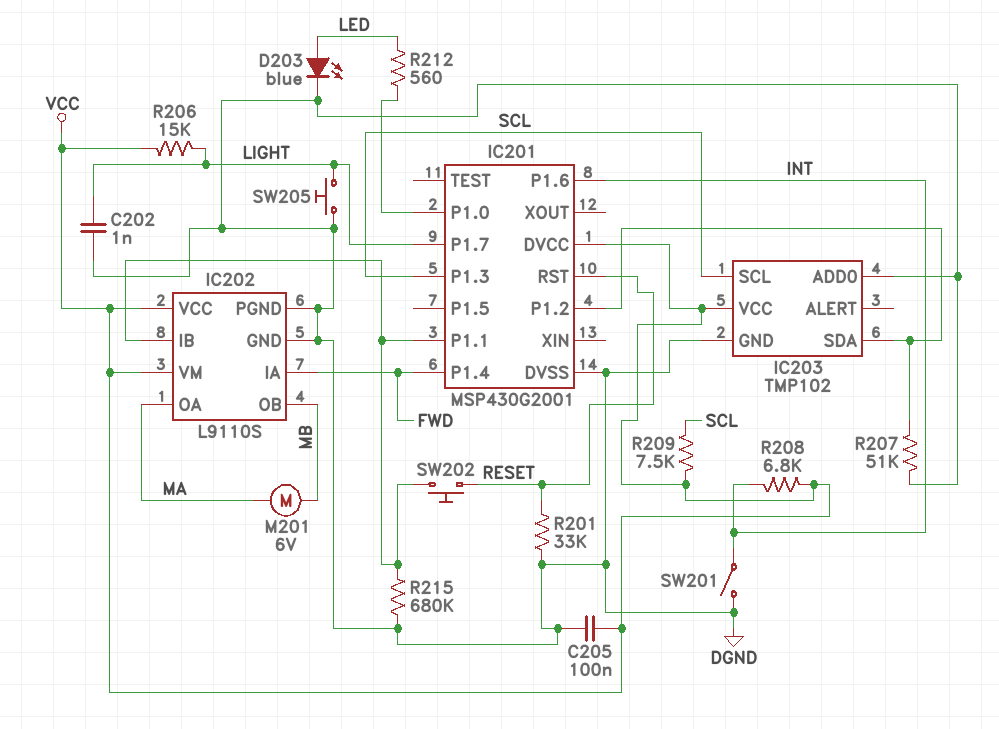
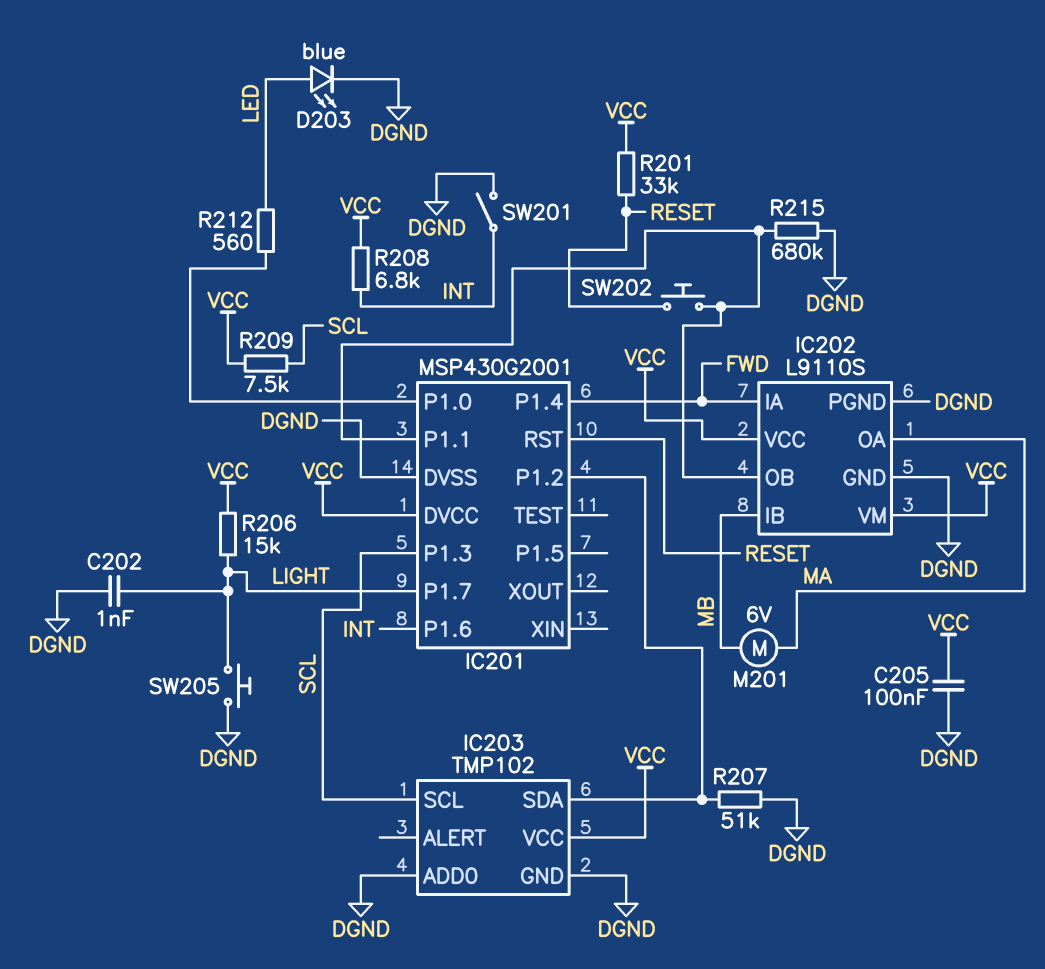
IC202 pin IB: IC201/P1.1 -> MB
IC202 pin OB: MB -> IC201/P1.1
R201: 33k (DGND, RESET) -> 33k (RESET, VCC)

